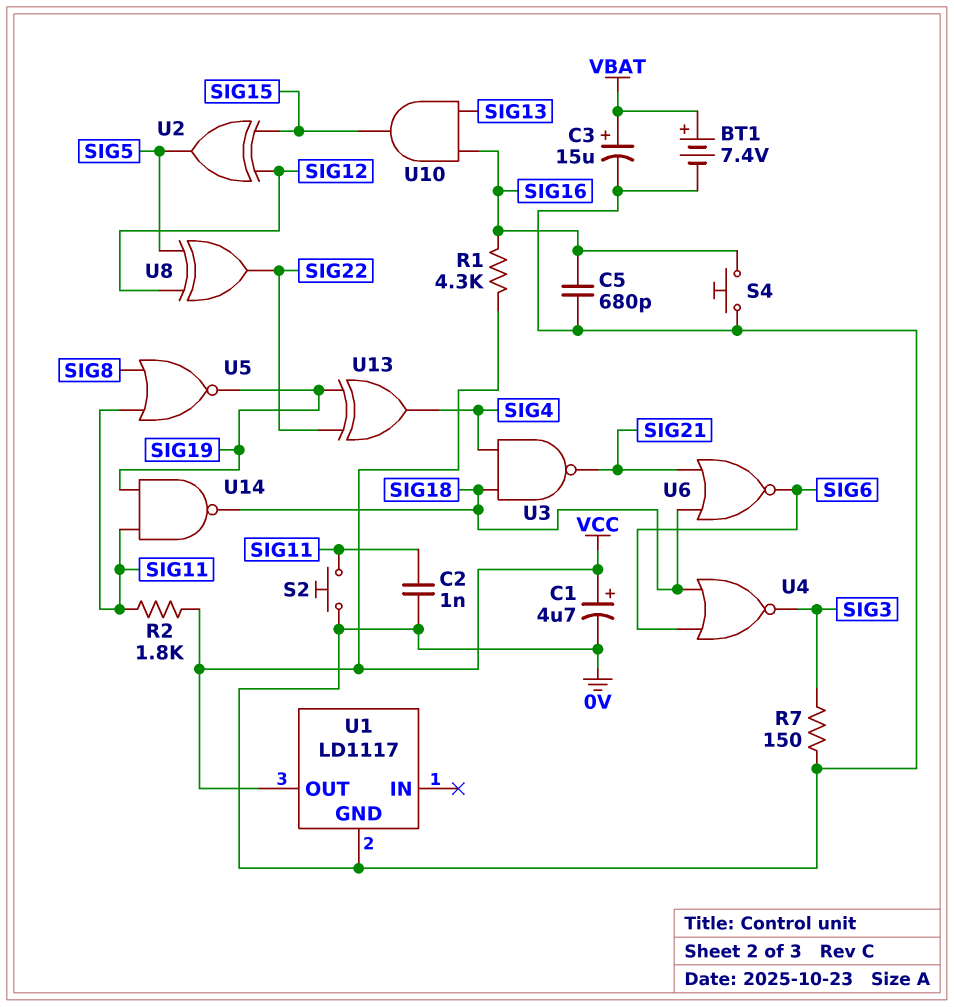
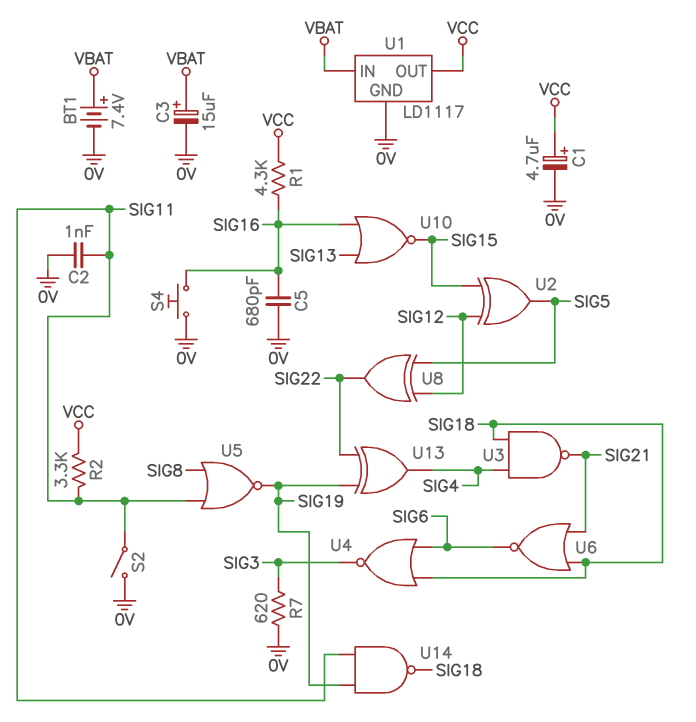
R2: 1.8k (SIG11, VCC) -> 3.3k (SIG11, VCC)
R7: 150 (0V, SIG3) -> 620 (0V, SIG3)
S2: button (0V, SIG11) -> switch (0V, SIG11)
U1 pin IN: none -> VBAT
U10: AND (in SIG13, in SIG16, out SIG15) -> NOR (in SIG13, in SIG16, out SIG15)

